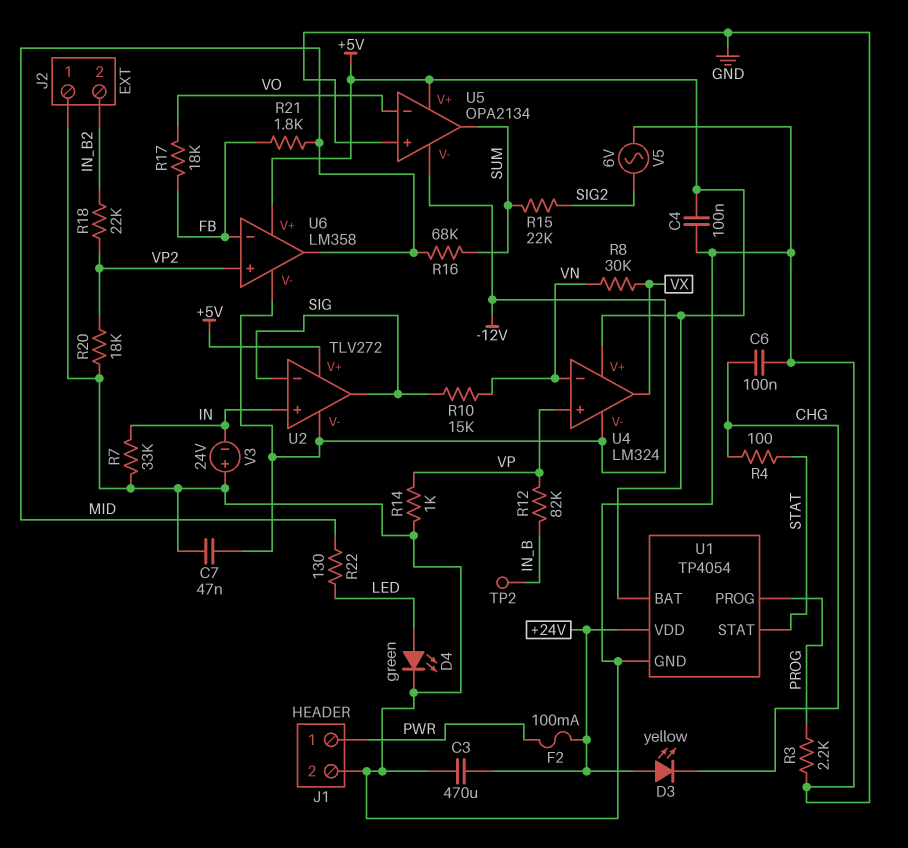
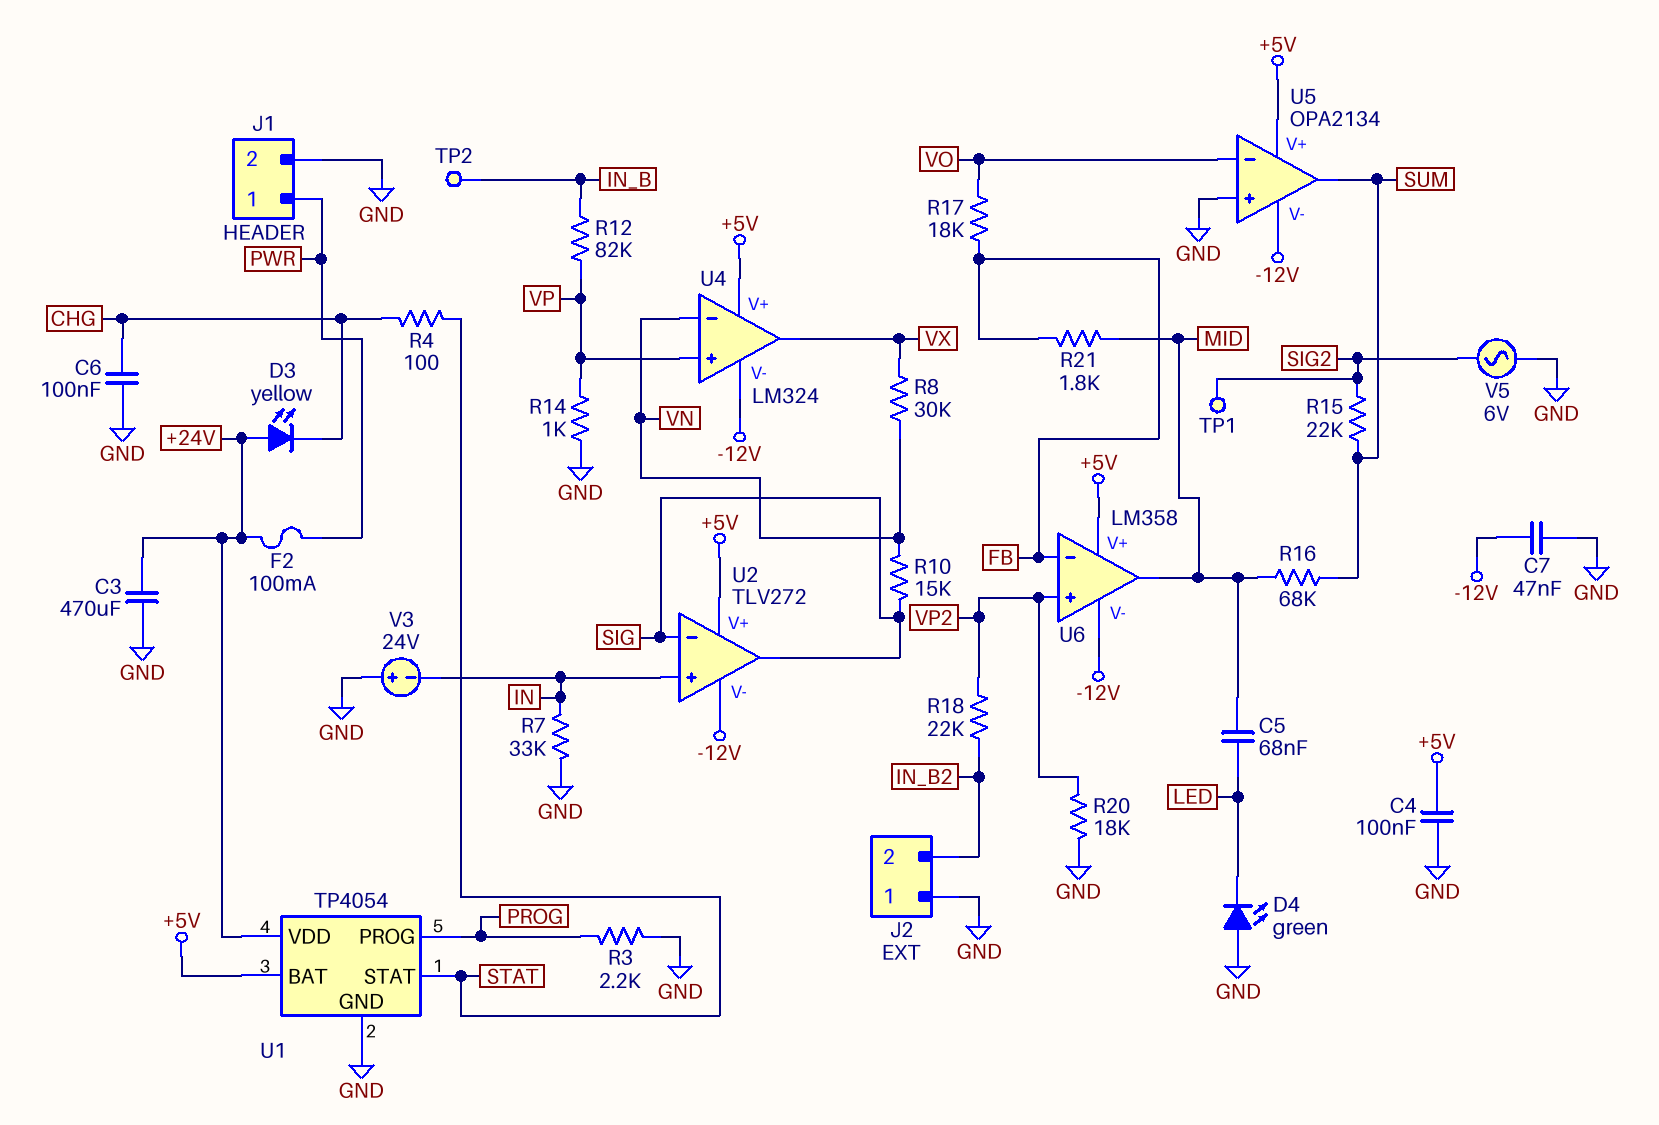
C5: none -> 68nF (LED, MID)
D4: LED green (A LED, K GND) -> LED green (A GND, K LED)
R22: 130 (LED, MID) -> none
TP1: none -> test point (SIG2)

